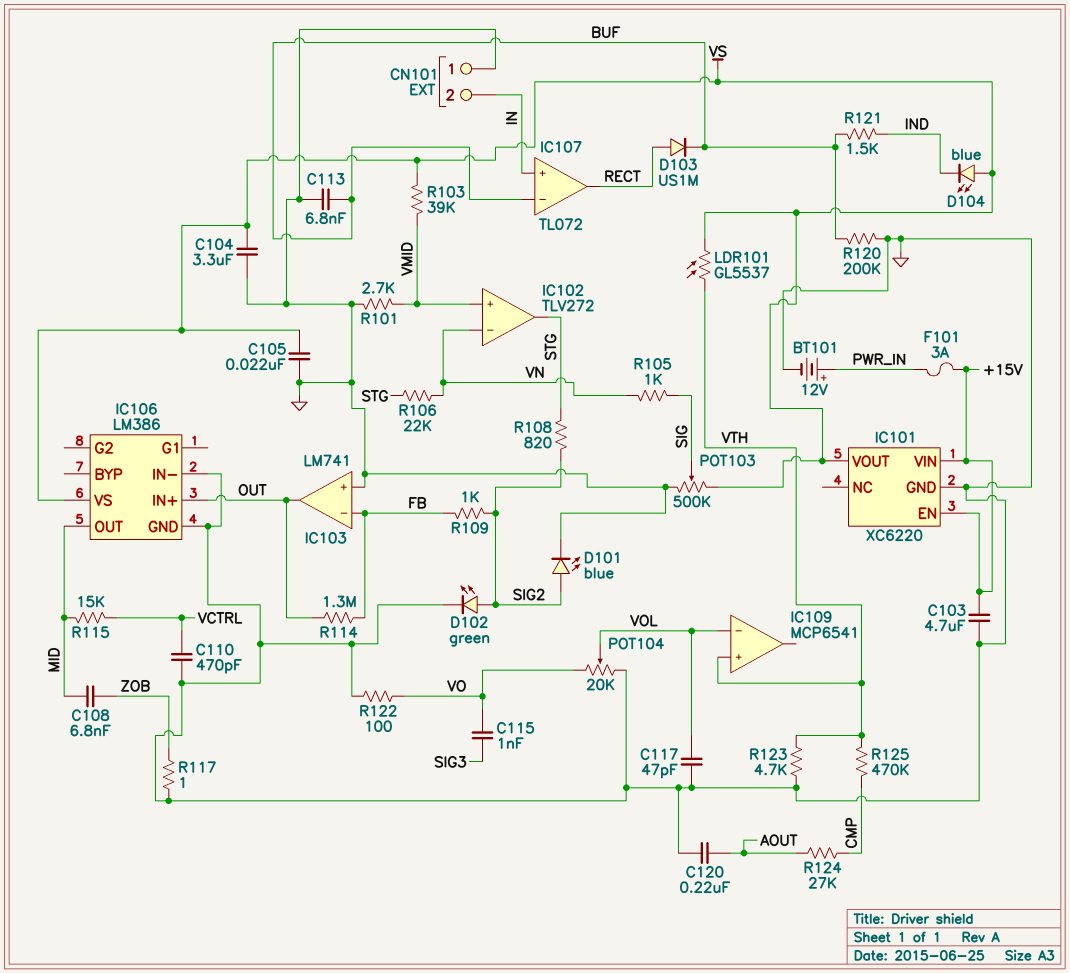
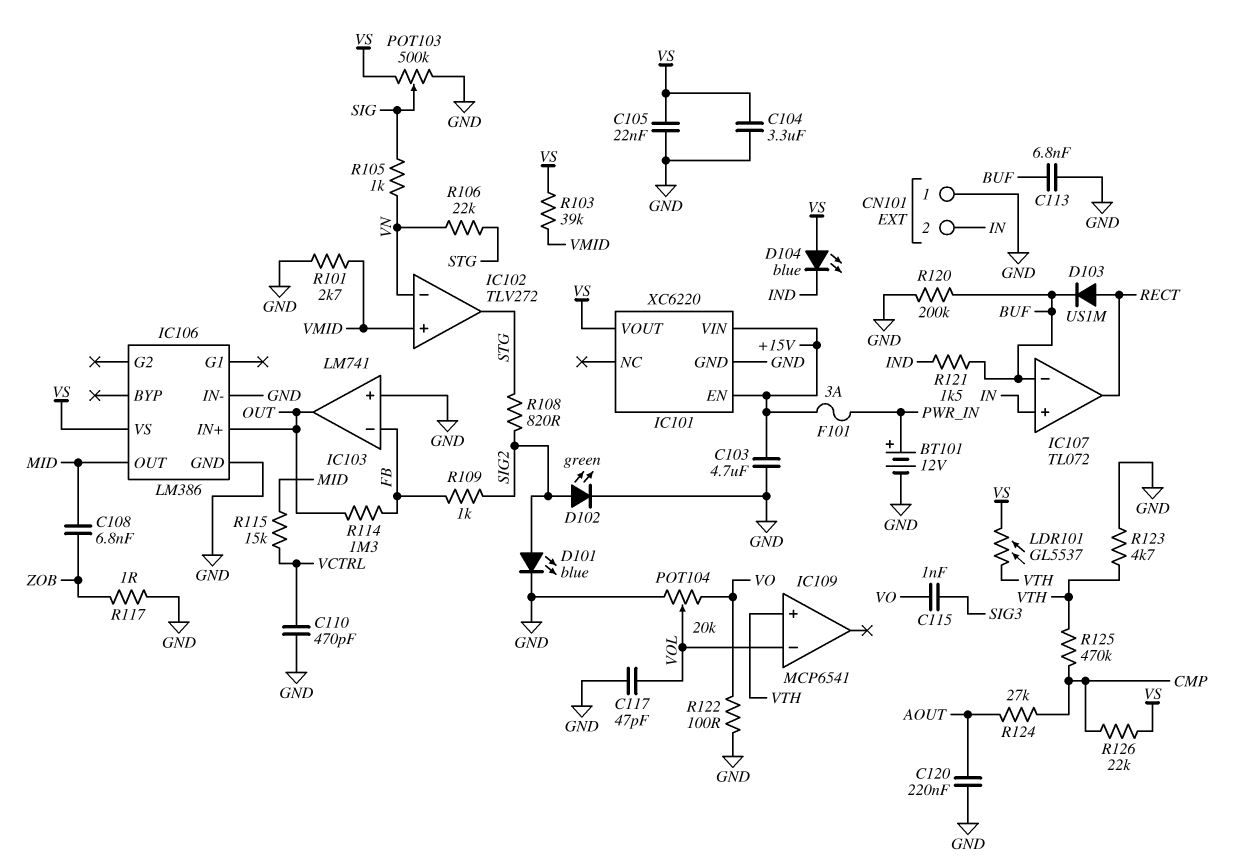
R126: none -> 22k (CMP, VS)

